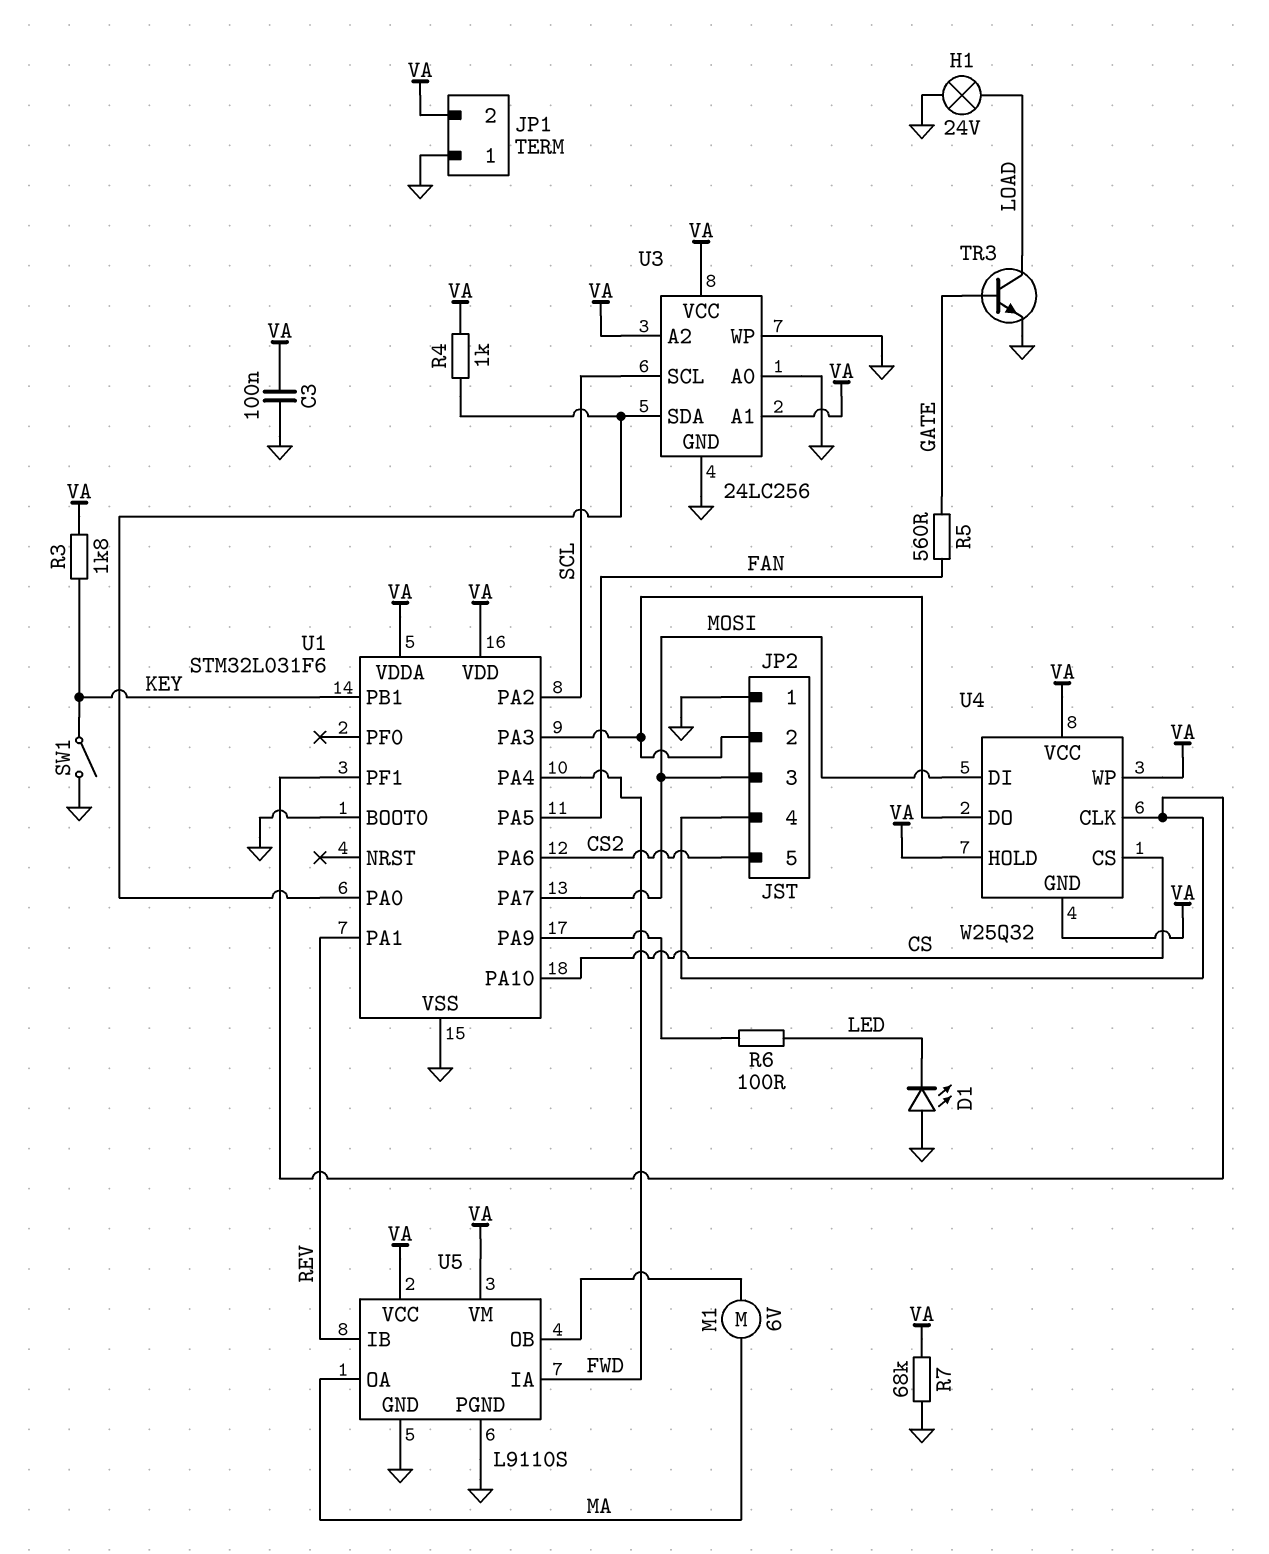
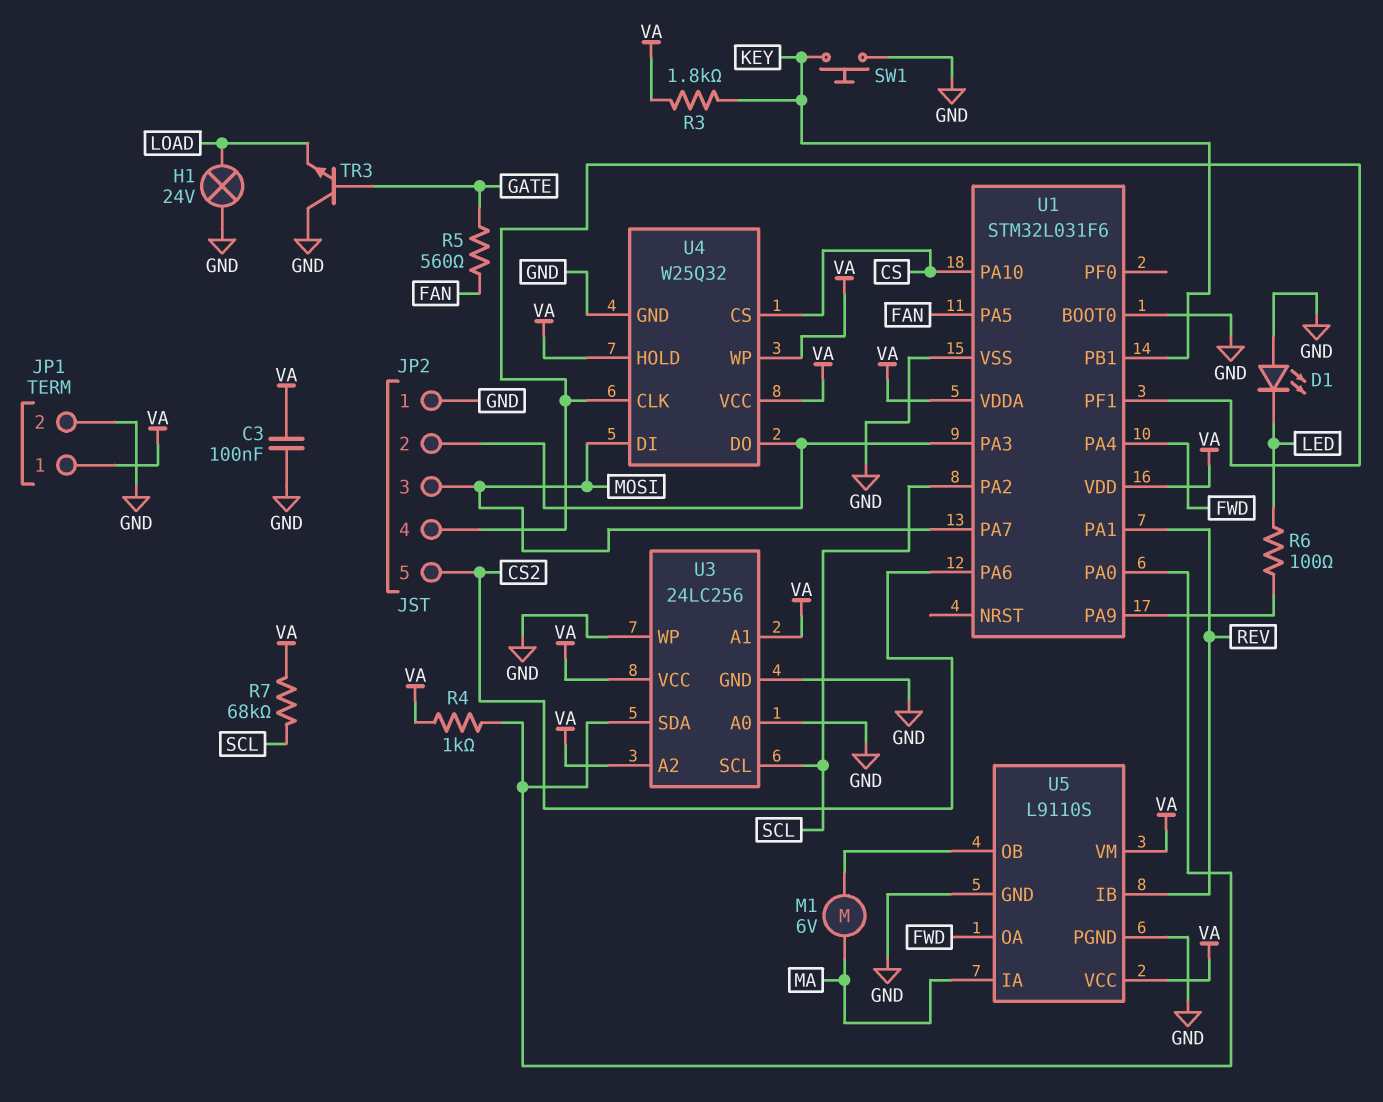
JP1 pin 1: GND -> VA
JP1 pin 2: VA -> GND
R7: 68k (GND, VA) -> 68k (SCL, VA)
SW1: switch (GND, KEY) -> button (GND, KEY)
TR3: NPN (B GATE, C LOAD, E GND) -> NPN (B GATE, C GND, E LOAD)
U4 pin GND: VA -> GND
U5 pin IA: FWD -> MA
U5 pin OA: MA -> FWD

